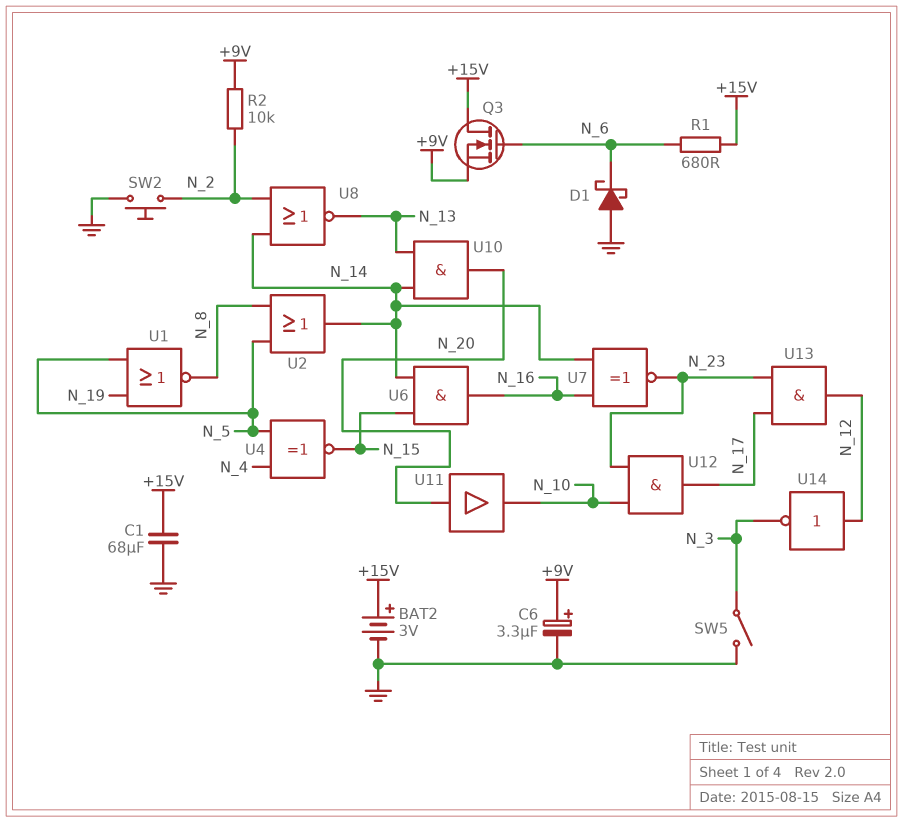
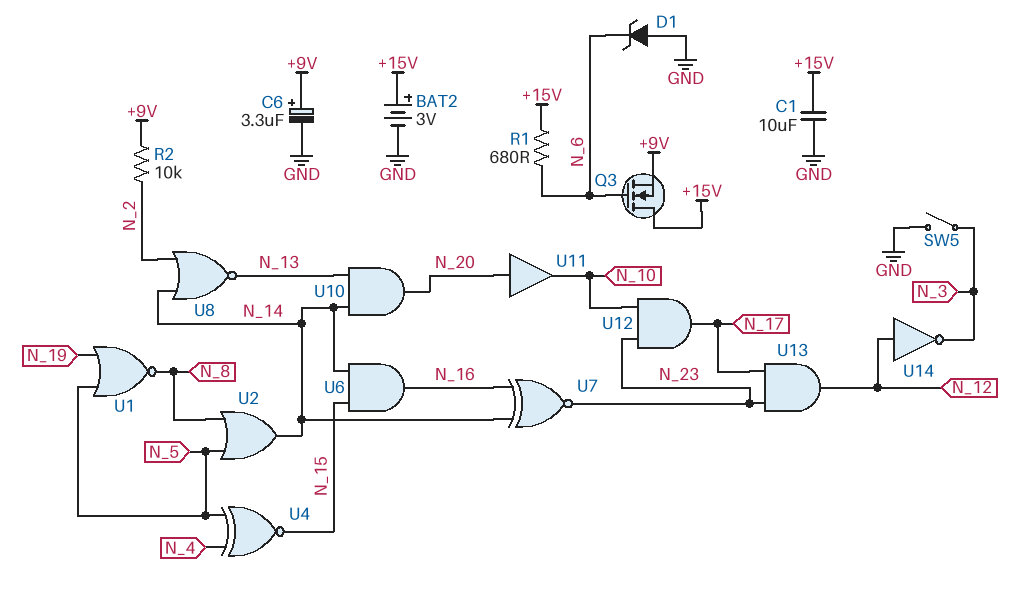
C1: 68uF (+15V, GND) -> 10uF (+15V, GND)
D1: schottky (A GND, K N_6) -> zener (A GND, K N_6)
SW2: button (GND, N_2) -> none

